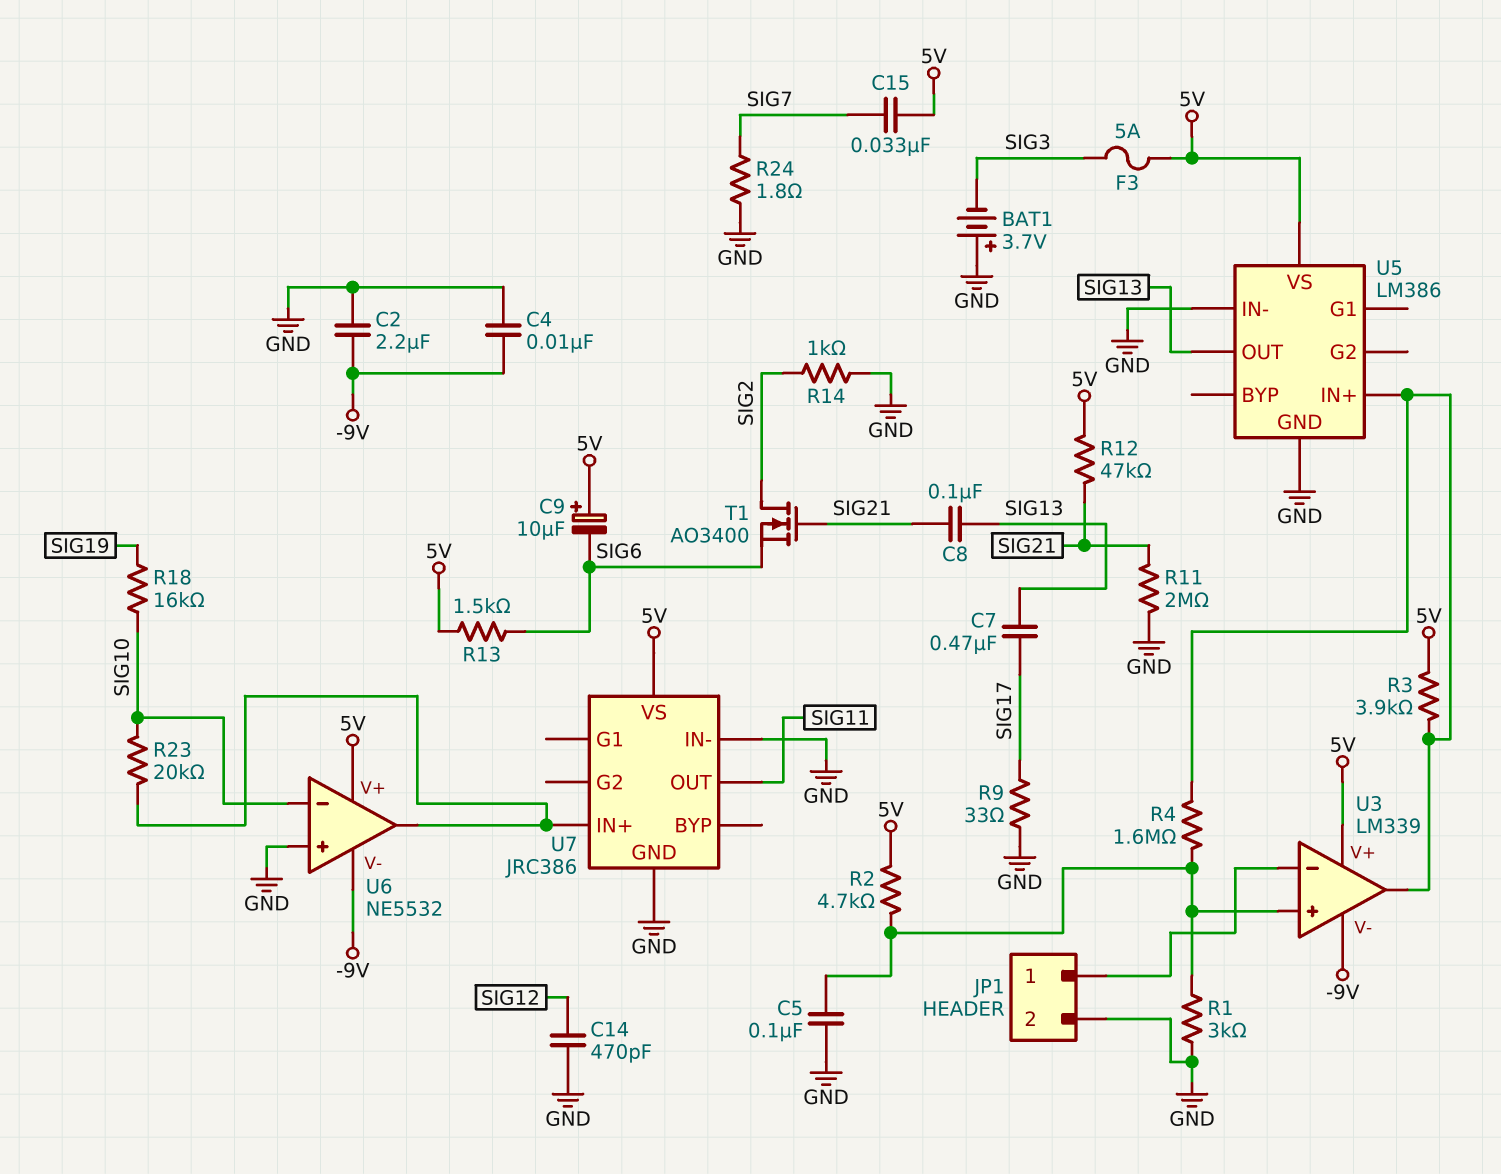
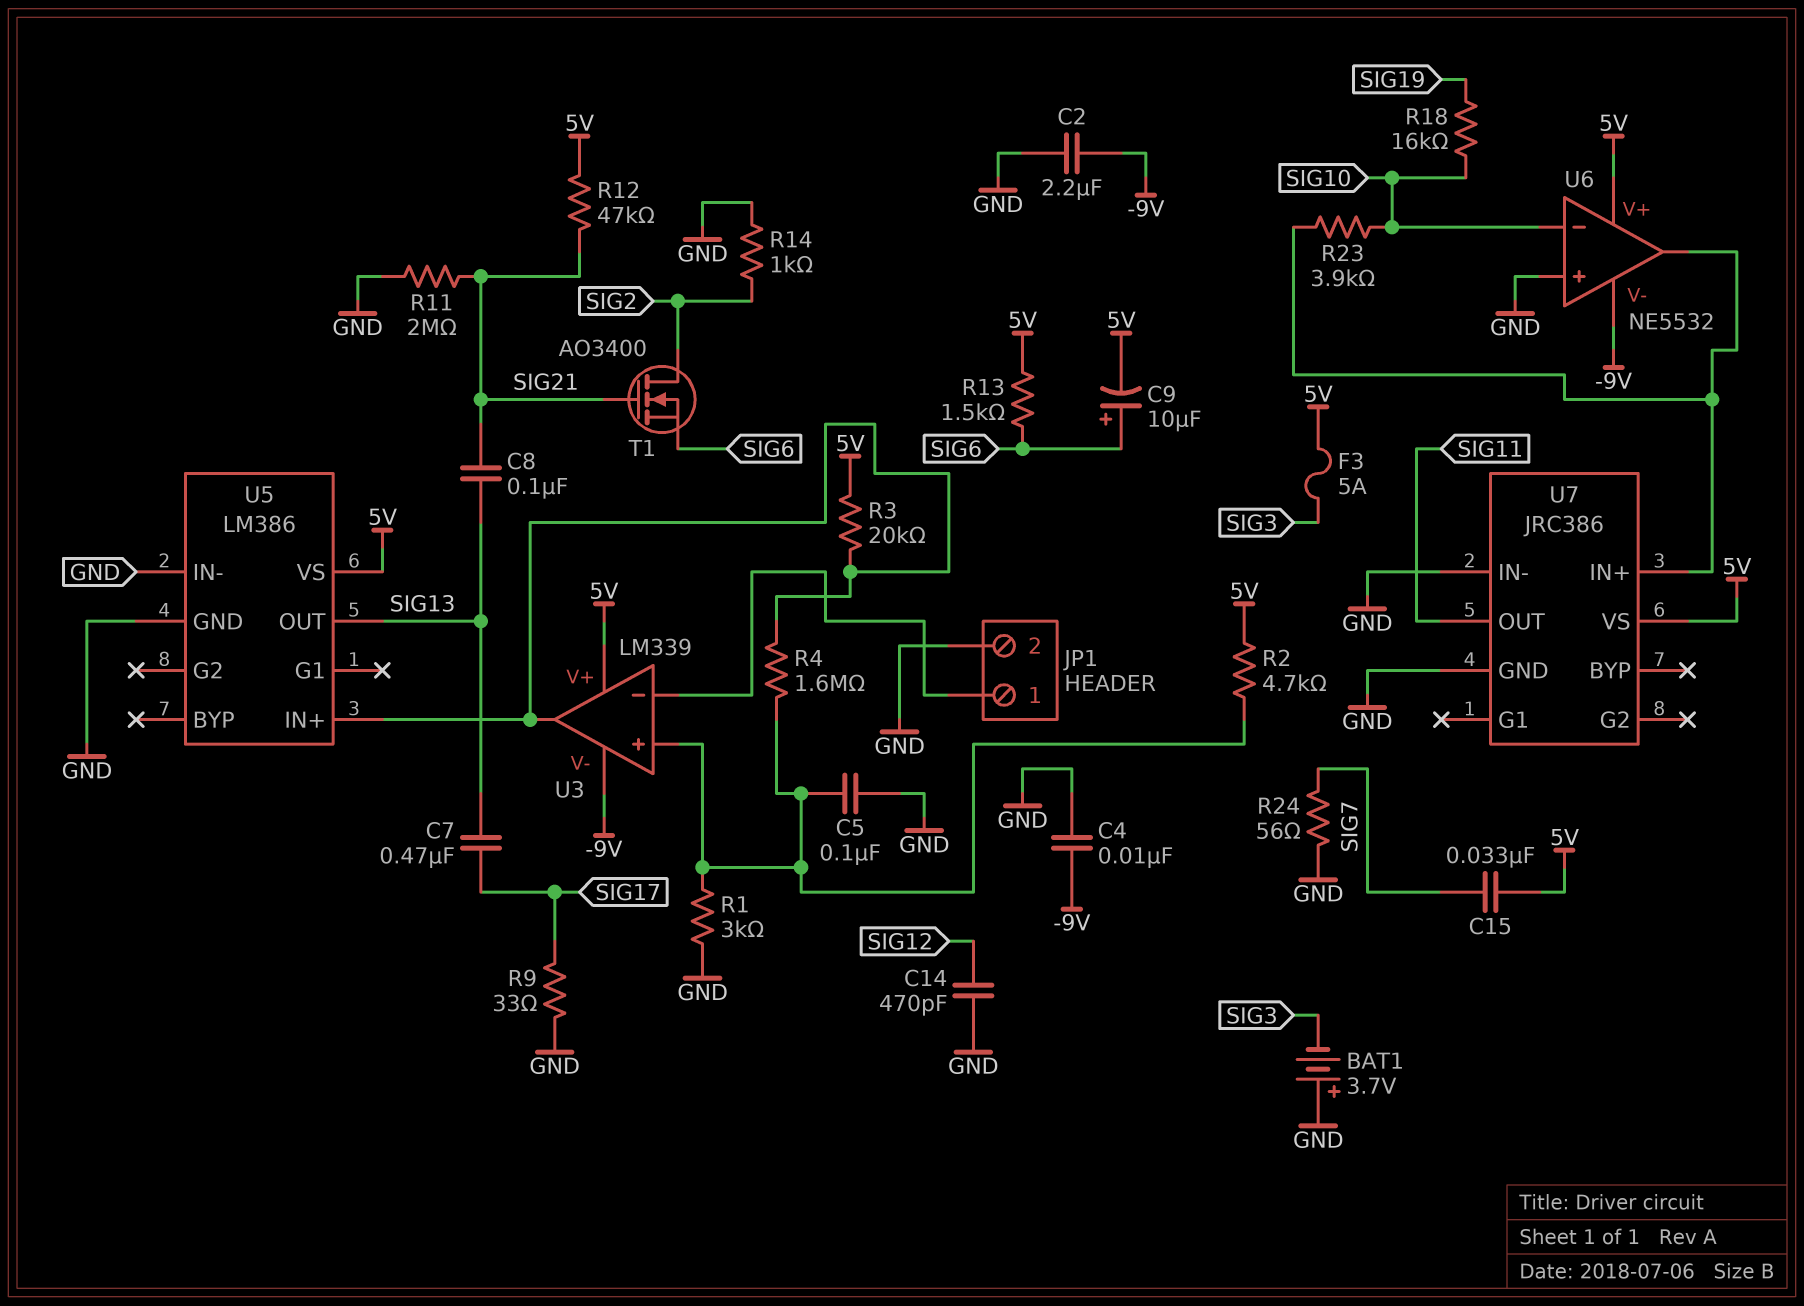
C9: 10uF (plus 5V, minus SIG6) -> 10uF (plus SIG6, minus 5V)
R3: 3.9k (5V, U3/out) -> 20k (5V, U3/out)
R23: 20k (SIG10, U6/out) -> 3.9k (SIG10, U6/out)
R24: 1.8 (GND, SIG7) -> 56 (GND, SIG7)

